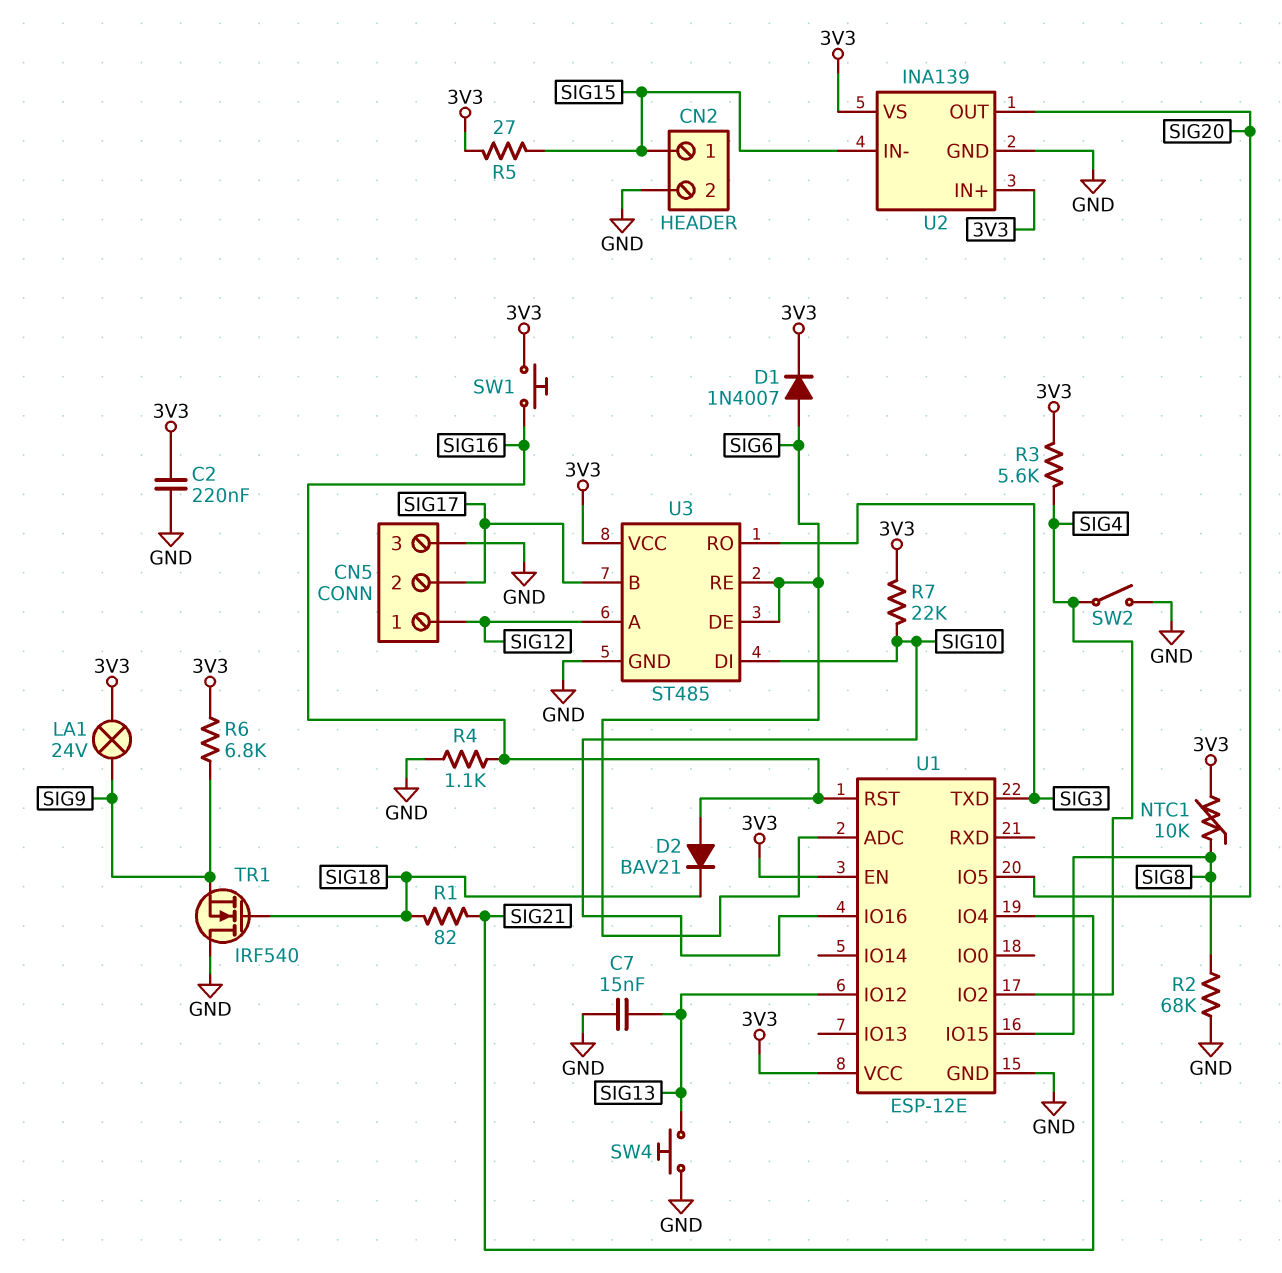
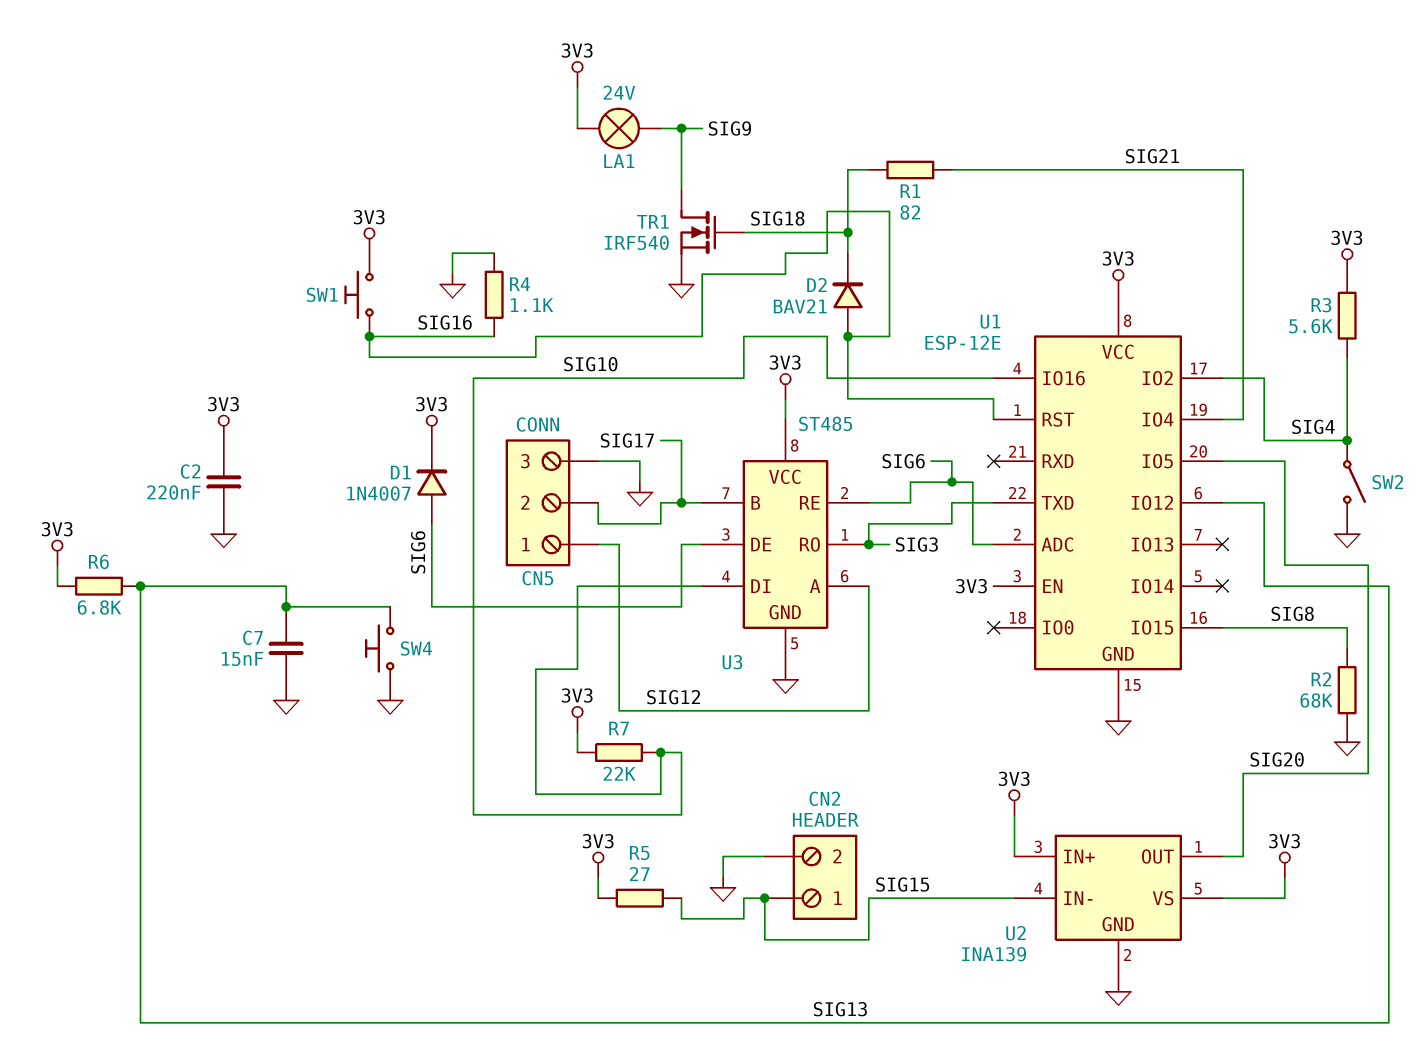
NTC1: 10k (3V3, SIG8) -> none
R6: 6.8k (3V3, SIG9) -> 6.8k (3V3, SIG13)
TR1: NMOS IRF540 (G SIG18, D GND, S SIG9) -> NMOS IRF540 (G SIG18, D SIG9, S GND)

